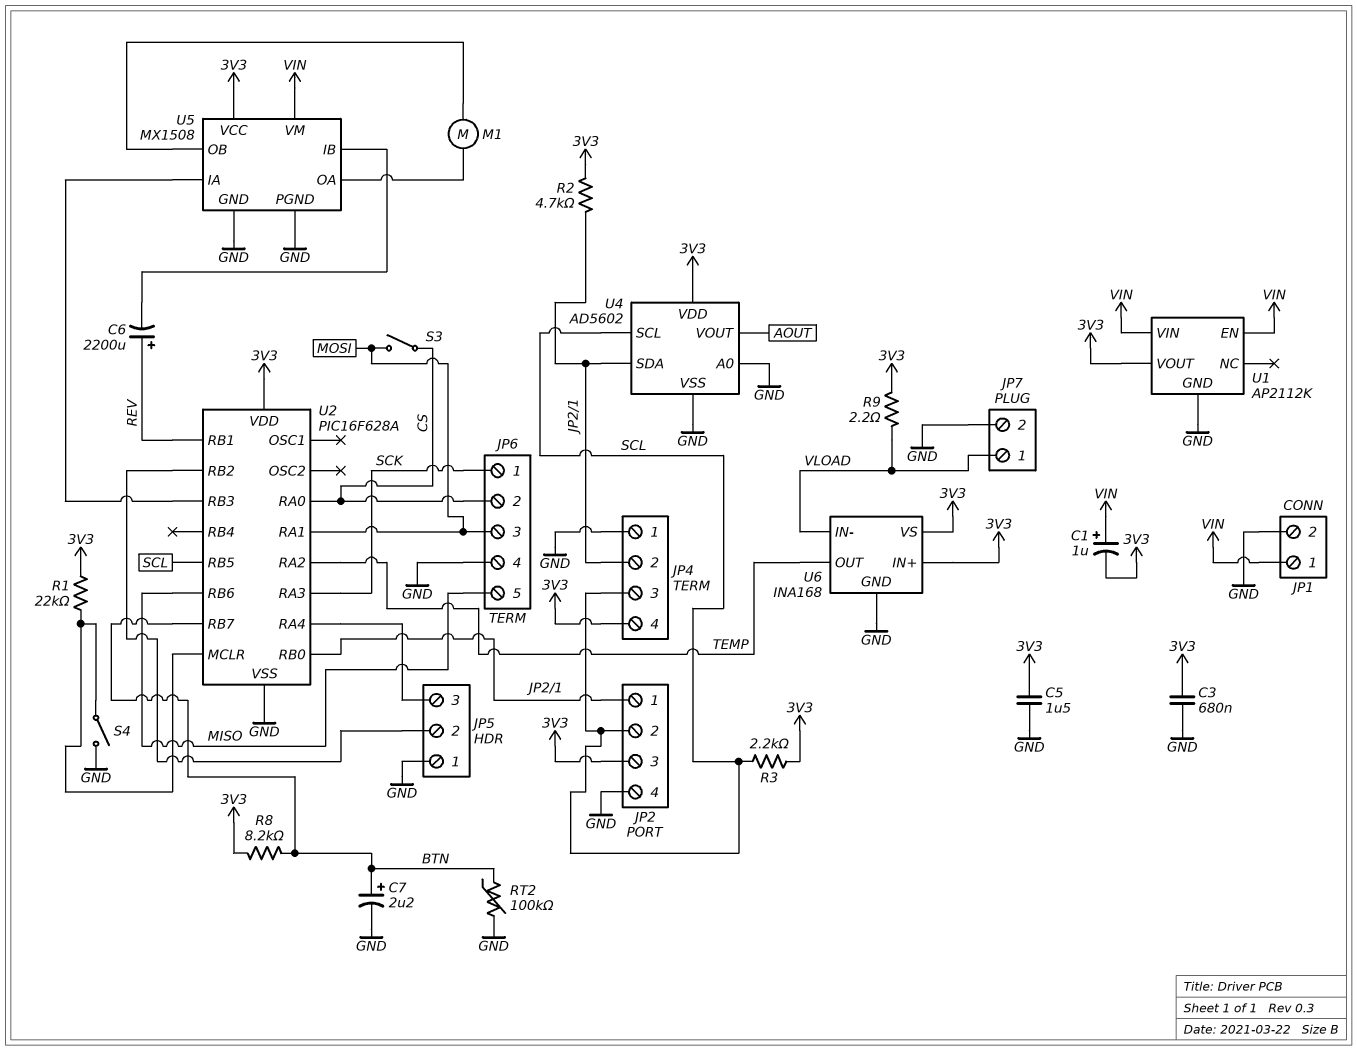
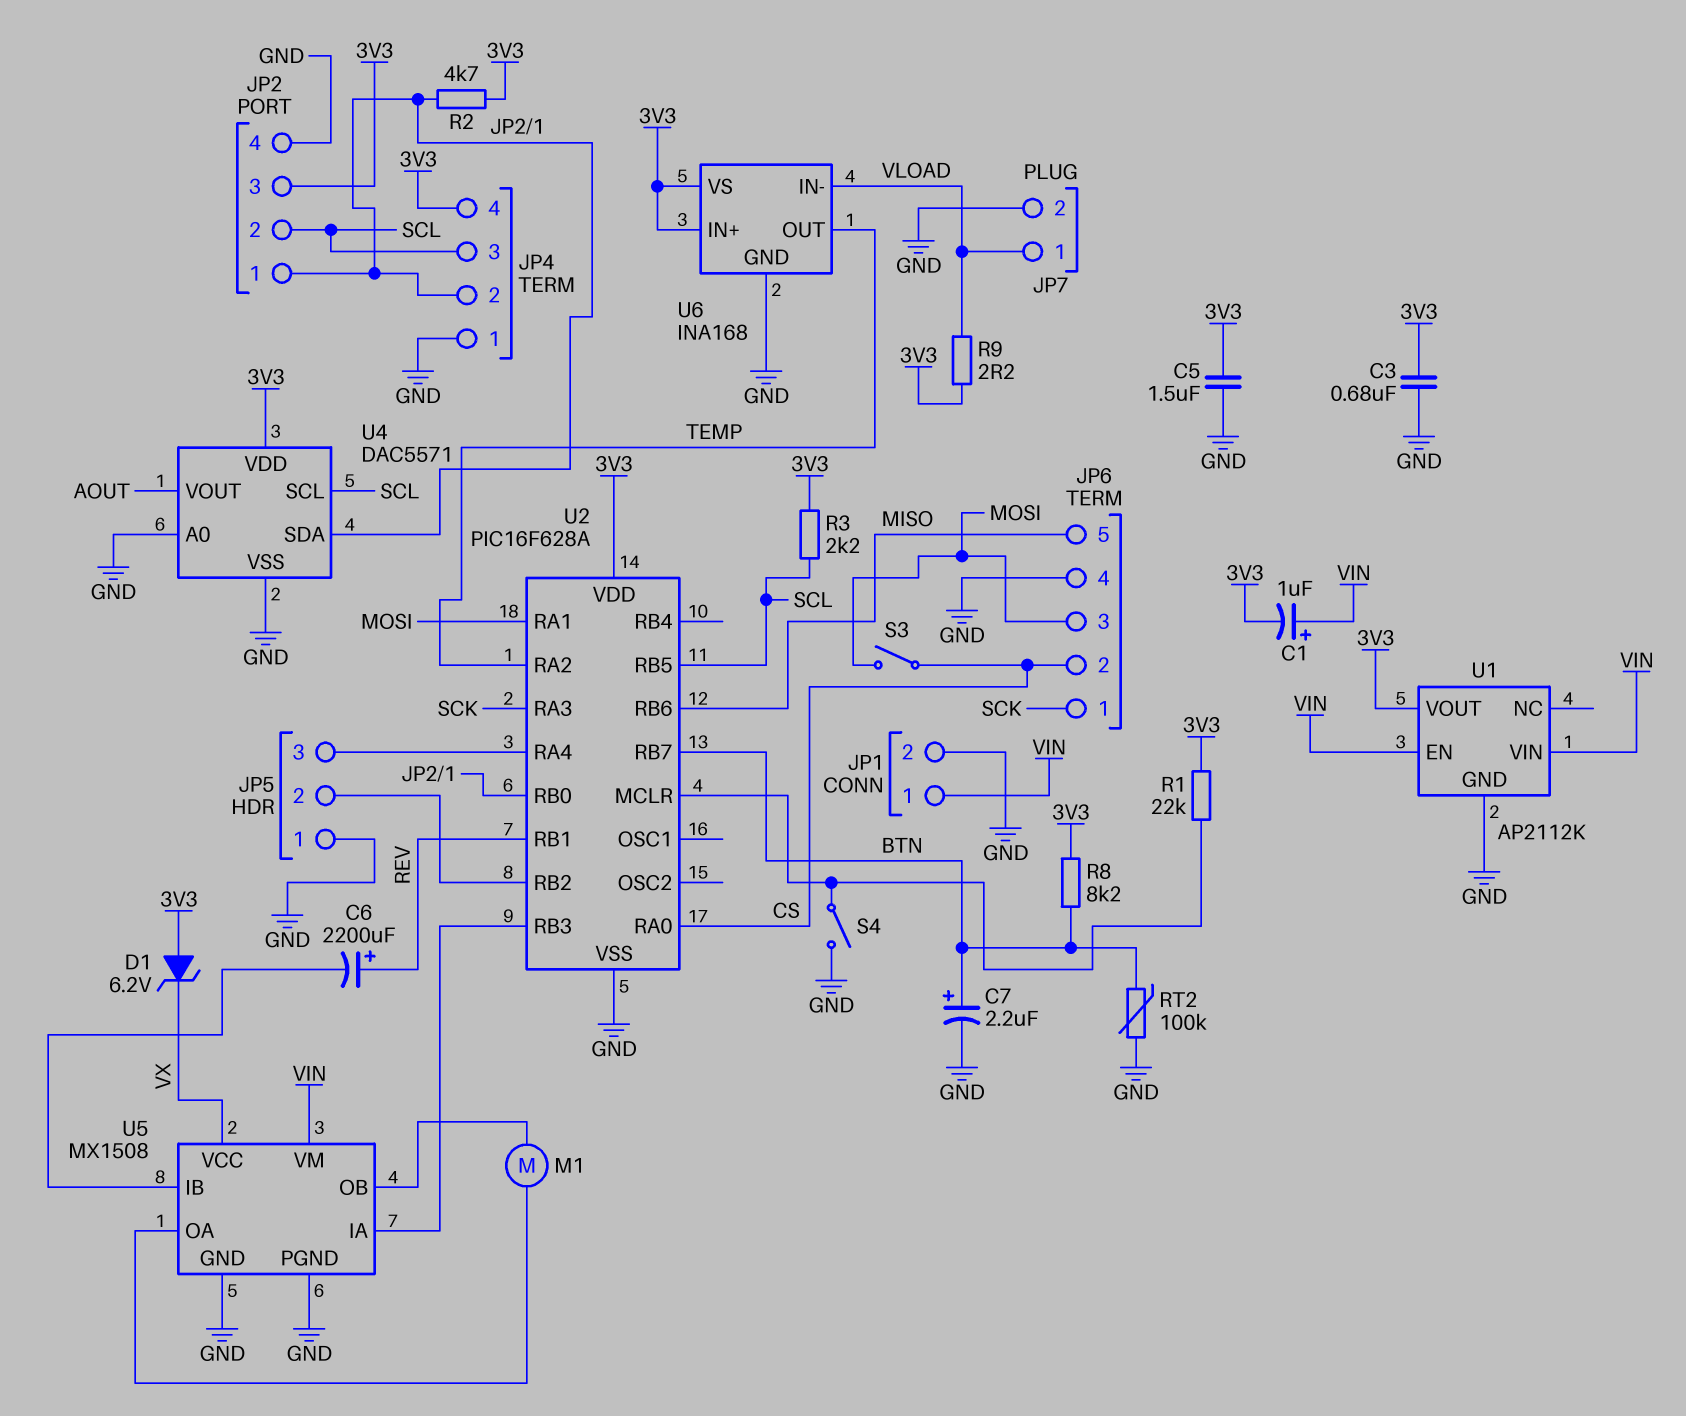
D1: none -> zener 6.2V (A 3V3, K VX)
U4: AD5602 -> DAC5571
U5 pin VCC: 3V3 -> VX

